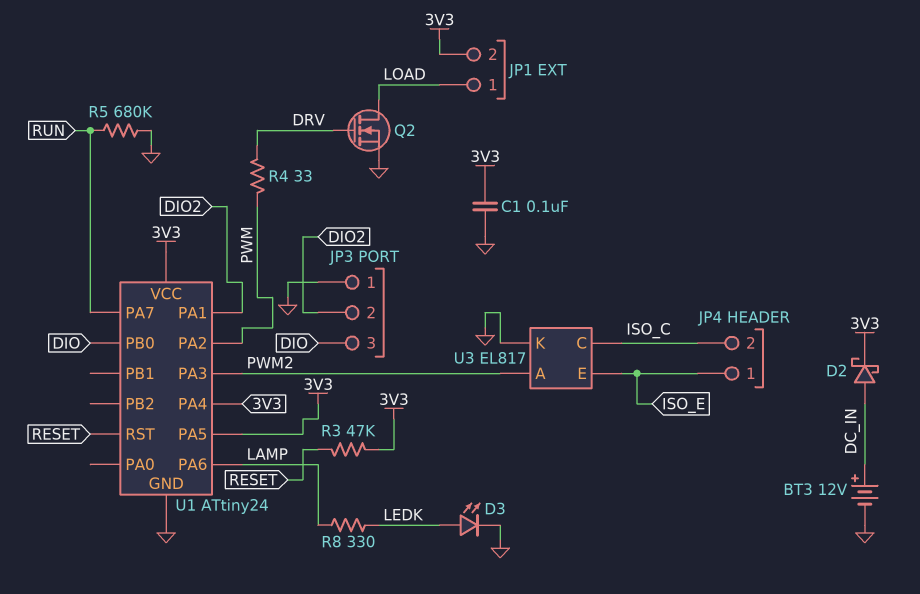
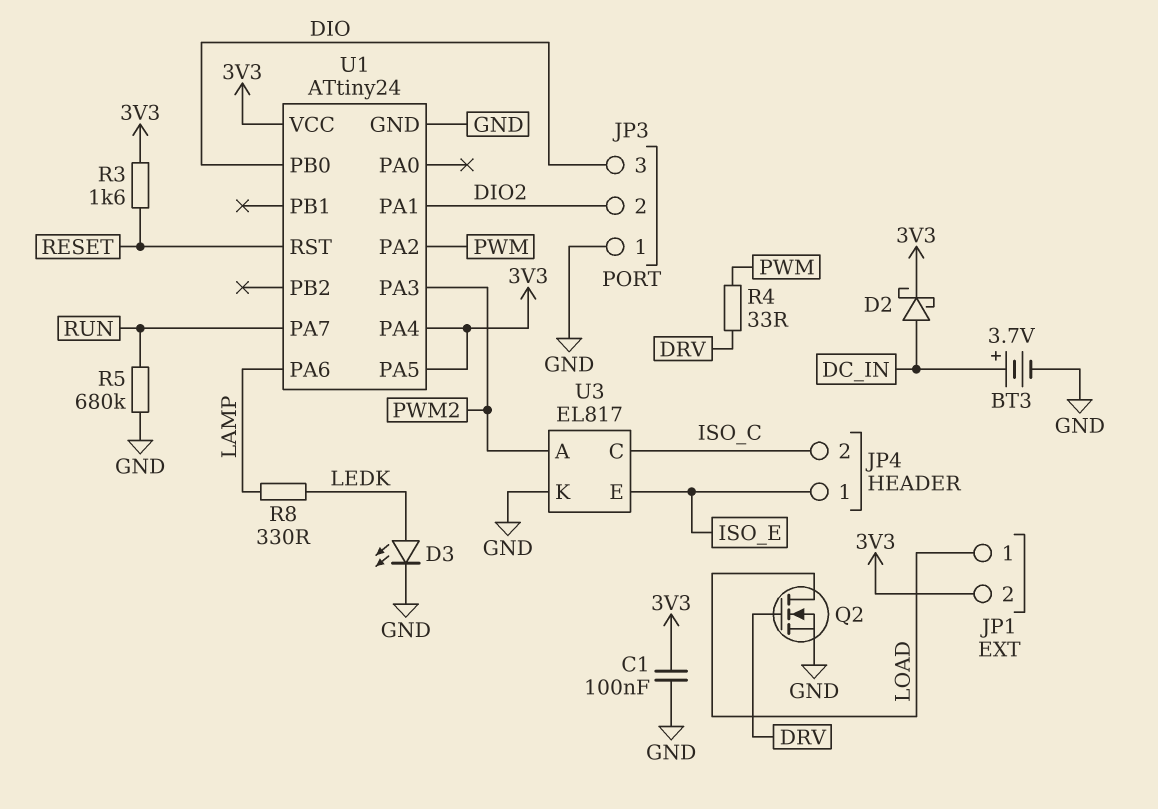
BT3: 12V (plus DC_IN, minus GND) -> 3.7V (plus DC_IN, minus GND)
R3: 47k (3V3, RESET) -> 1.6k (3V3, RESET)

